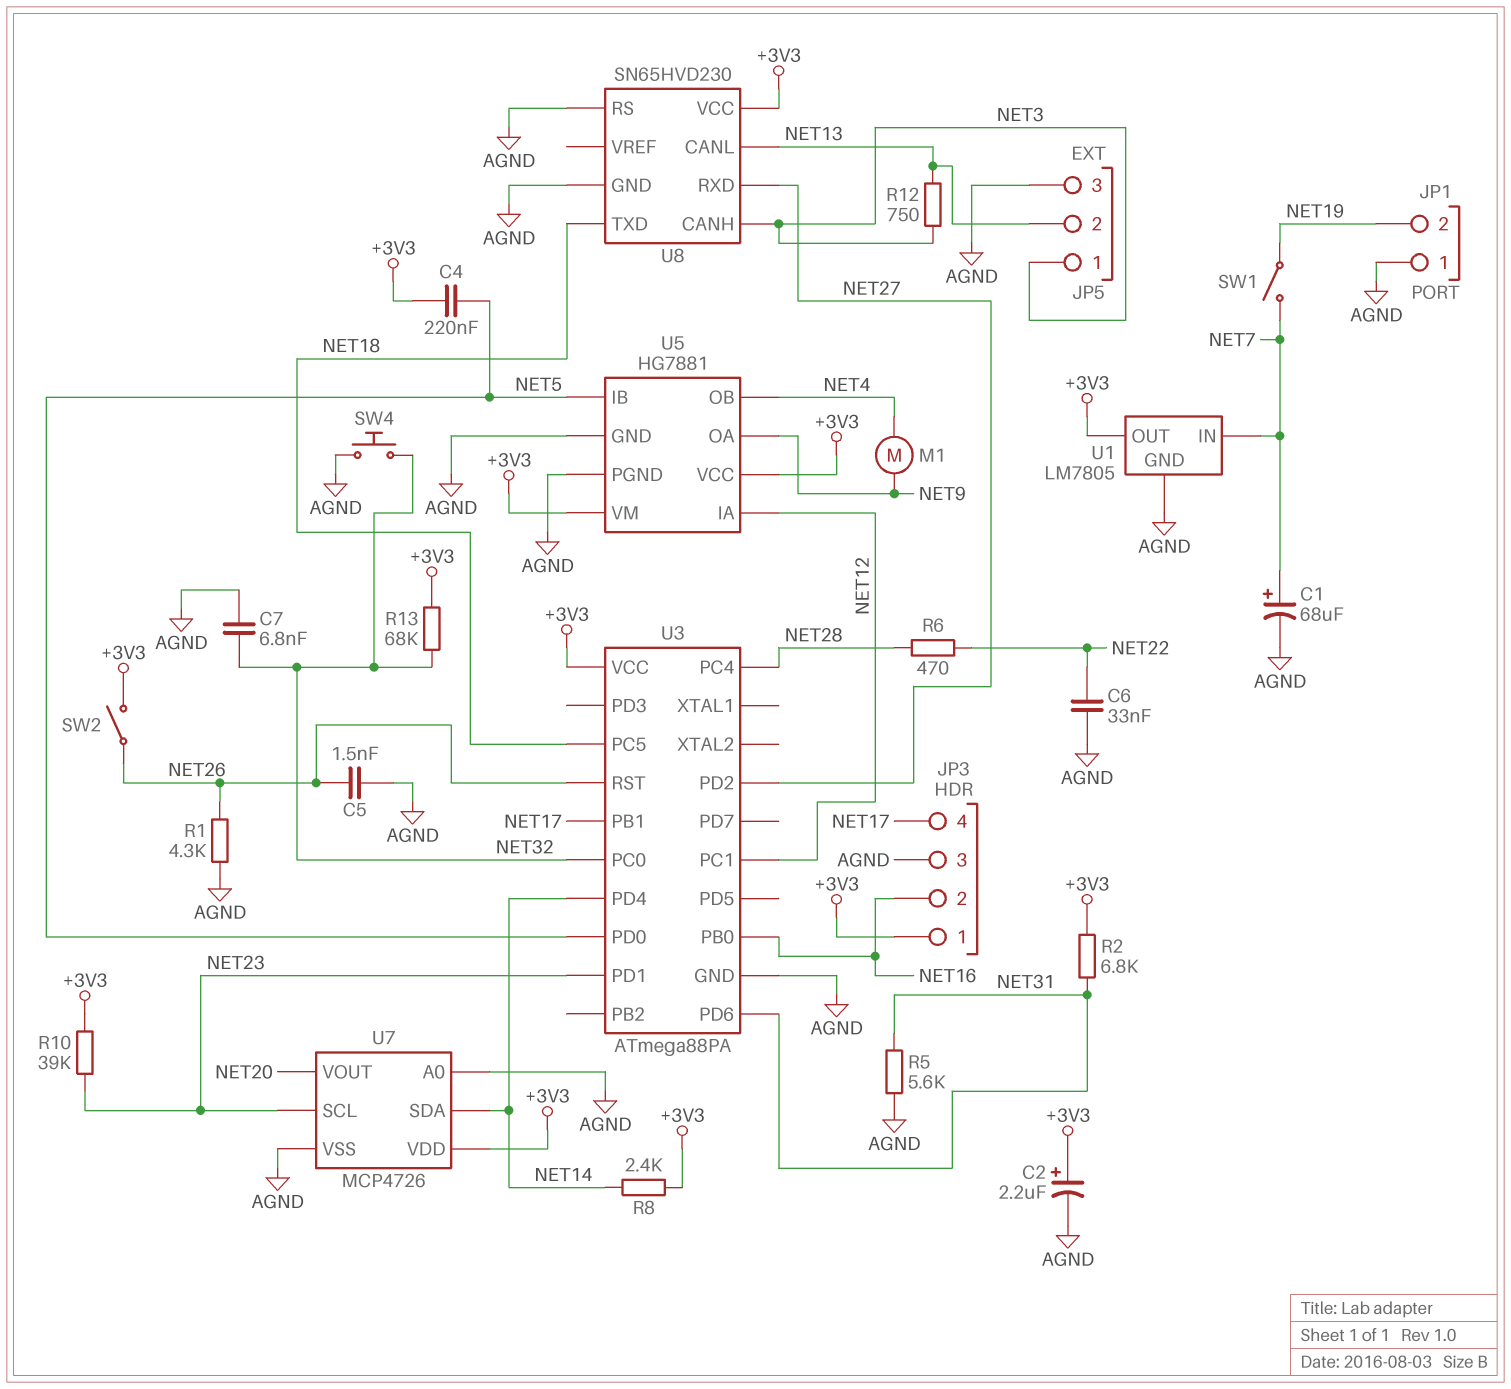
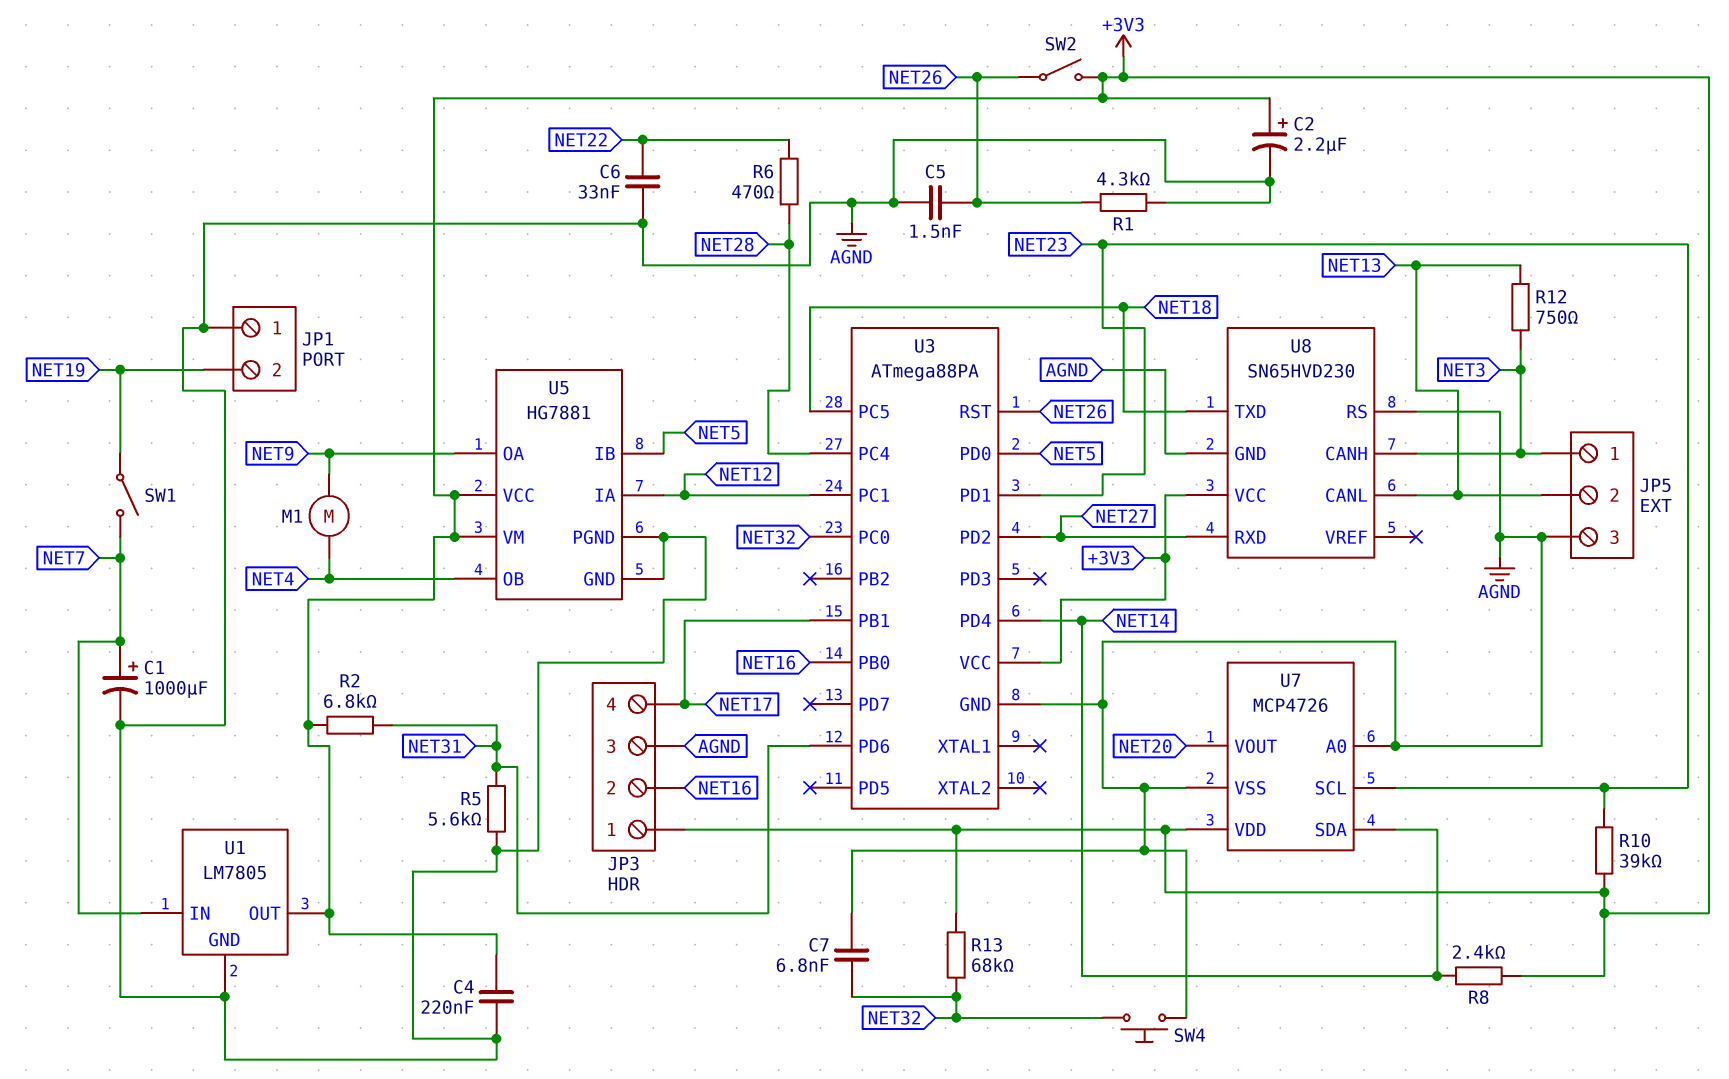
C1: 68uF (plus NET7, minus AGND) -> 1000uF (plus NET7, minus AGND)
C4: 220nF (+3V3, NET5) -> 220nF (+3V3, AGND)

